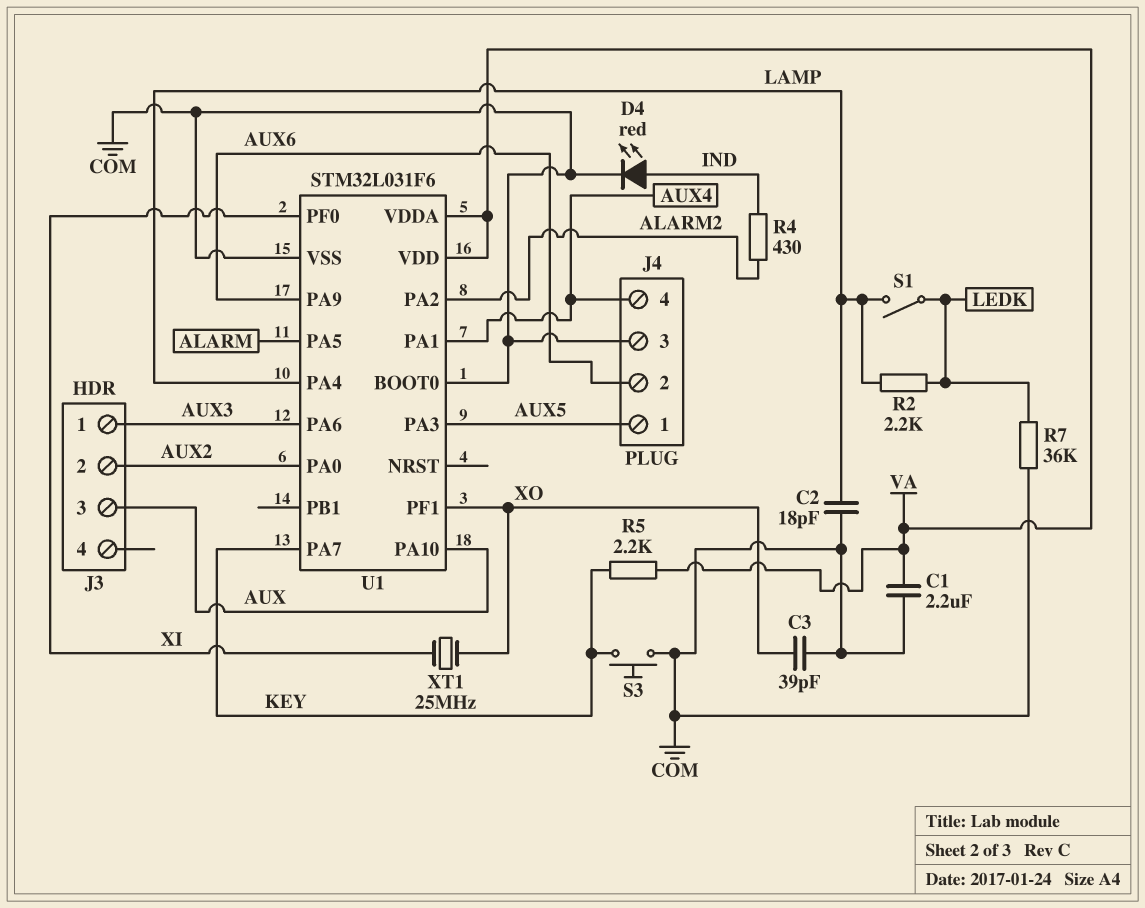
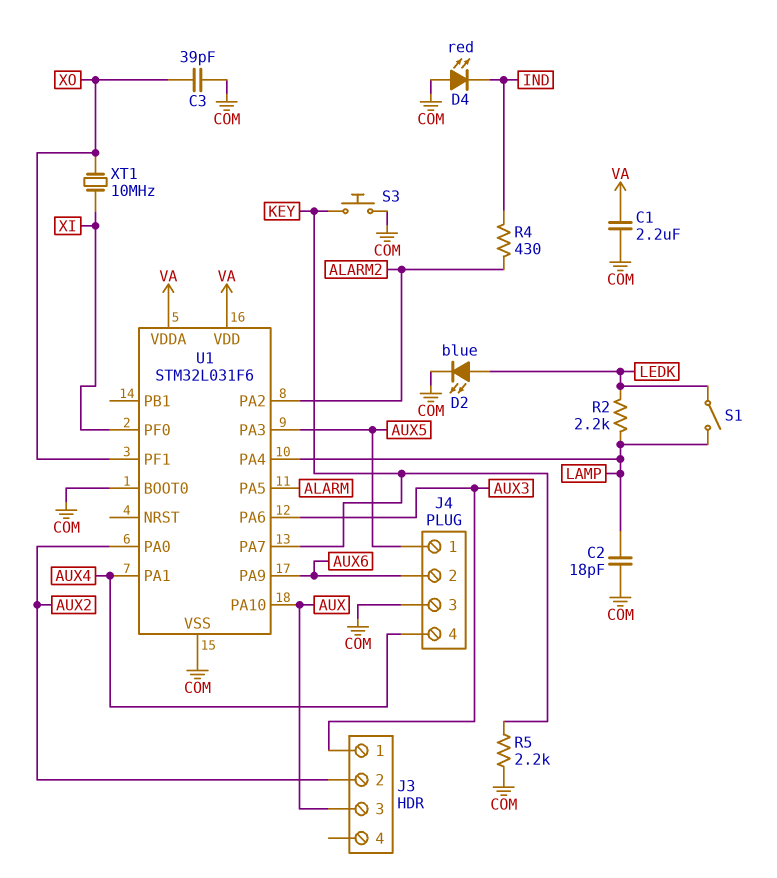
D2: none -> LED blue (A LEDK, K COM)
D4: LED red (A IND, K COM) -> LED red (A COM, K IND)
R5: 2.2k (KEY, VA) -> 2.2k (COM, KEY)
R7: 36k (COM, LEDK) -> none
XT1: 25MHz (XI, XO) -> 10MHz (XI, XO)

